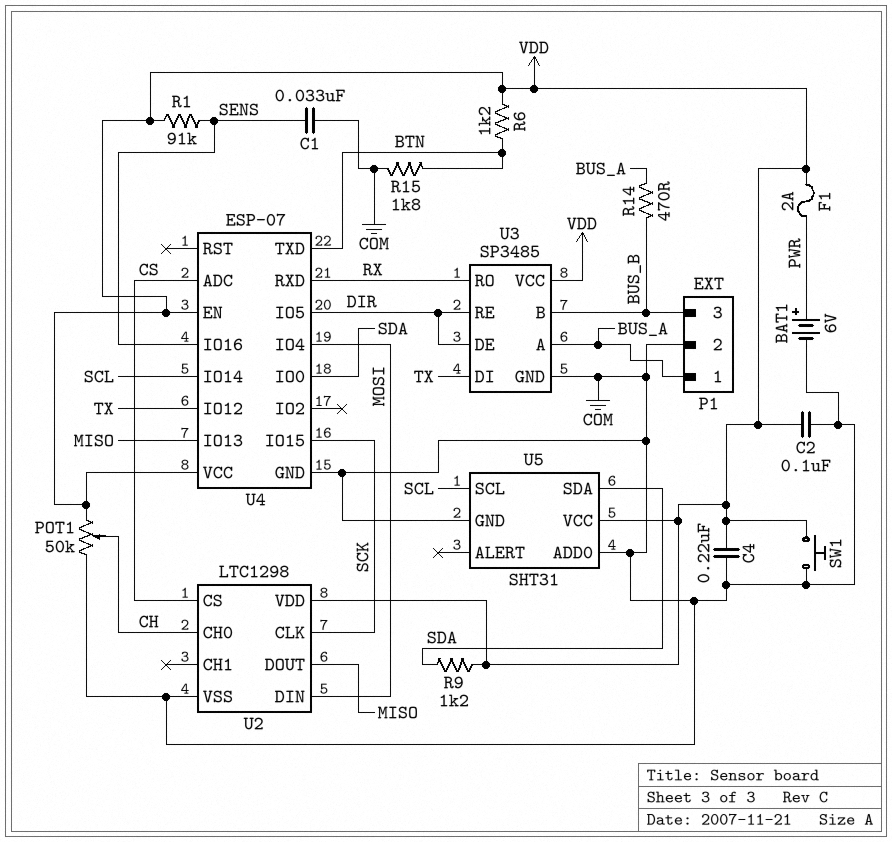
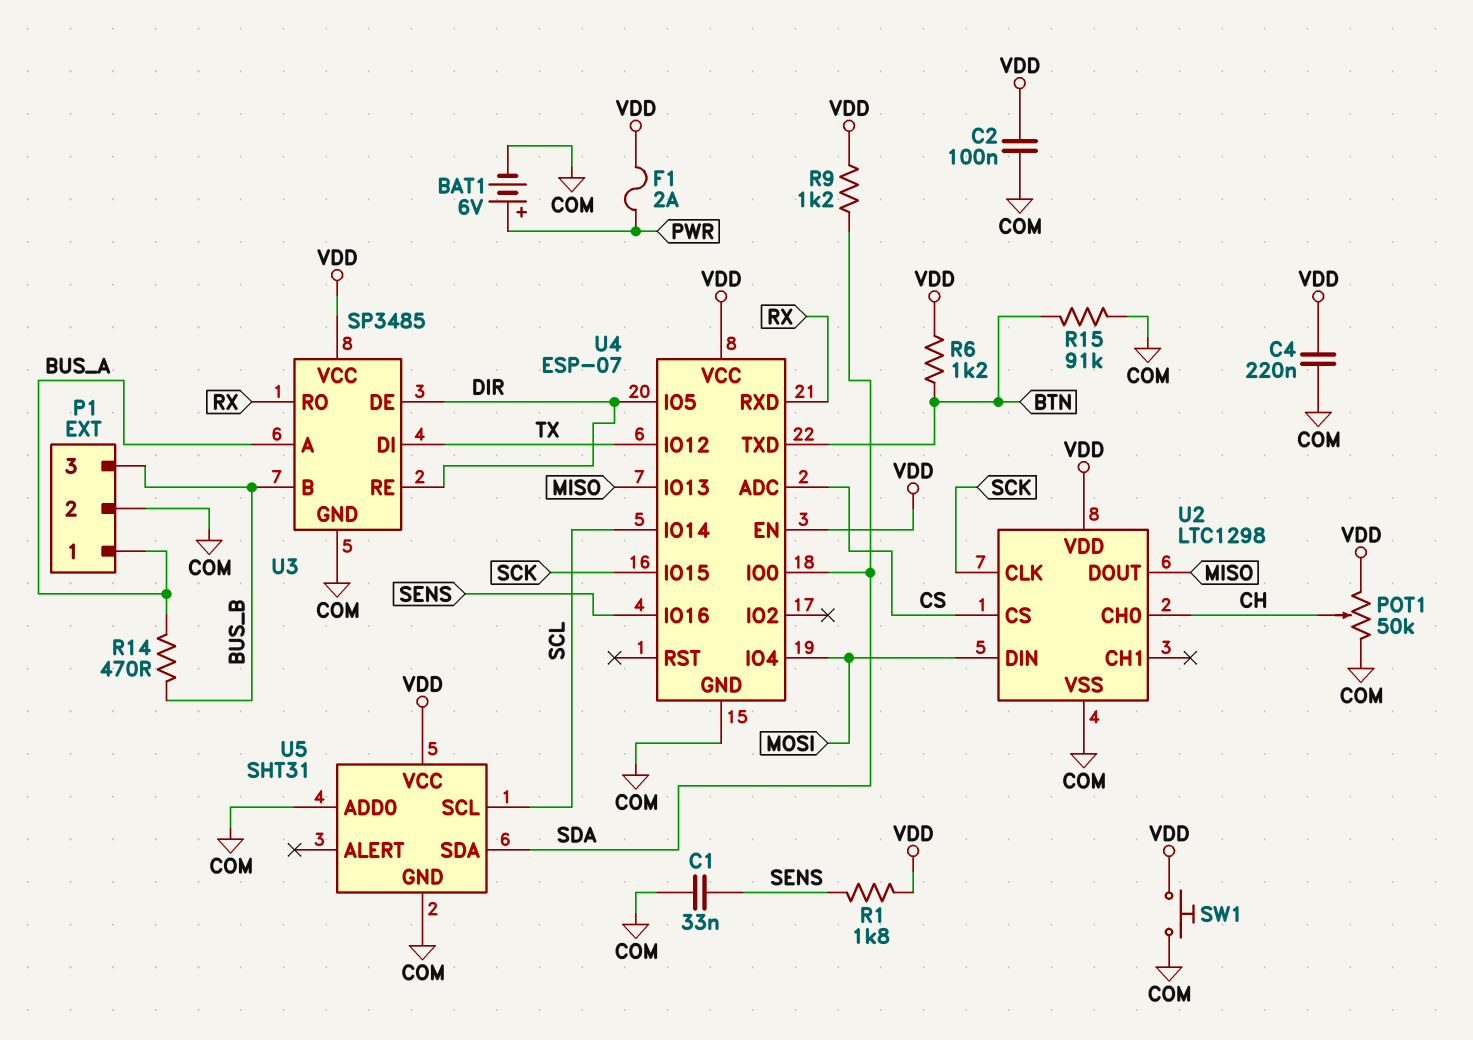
R1: 91k (SENS, VDD) -> 1.8k (SENS, VDD)
R15: 1.8k (BTN, COM) -> 91k (BTN, COM)

